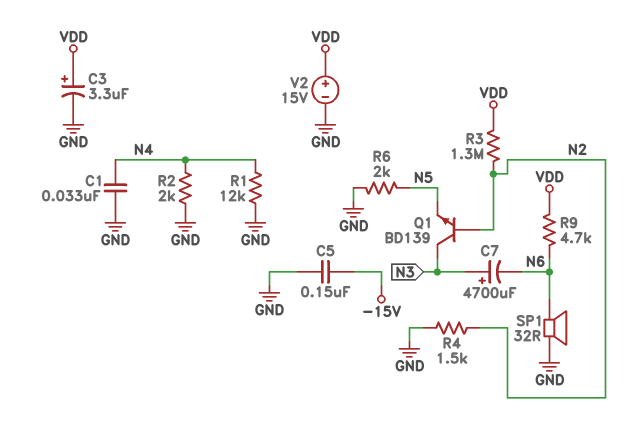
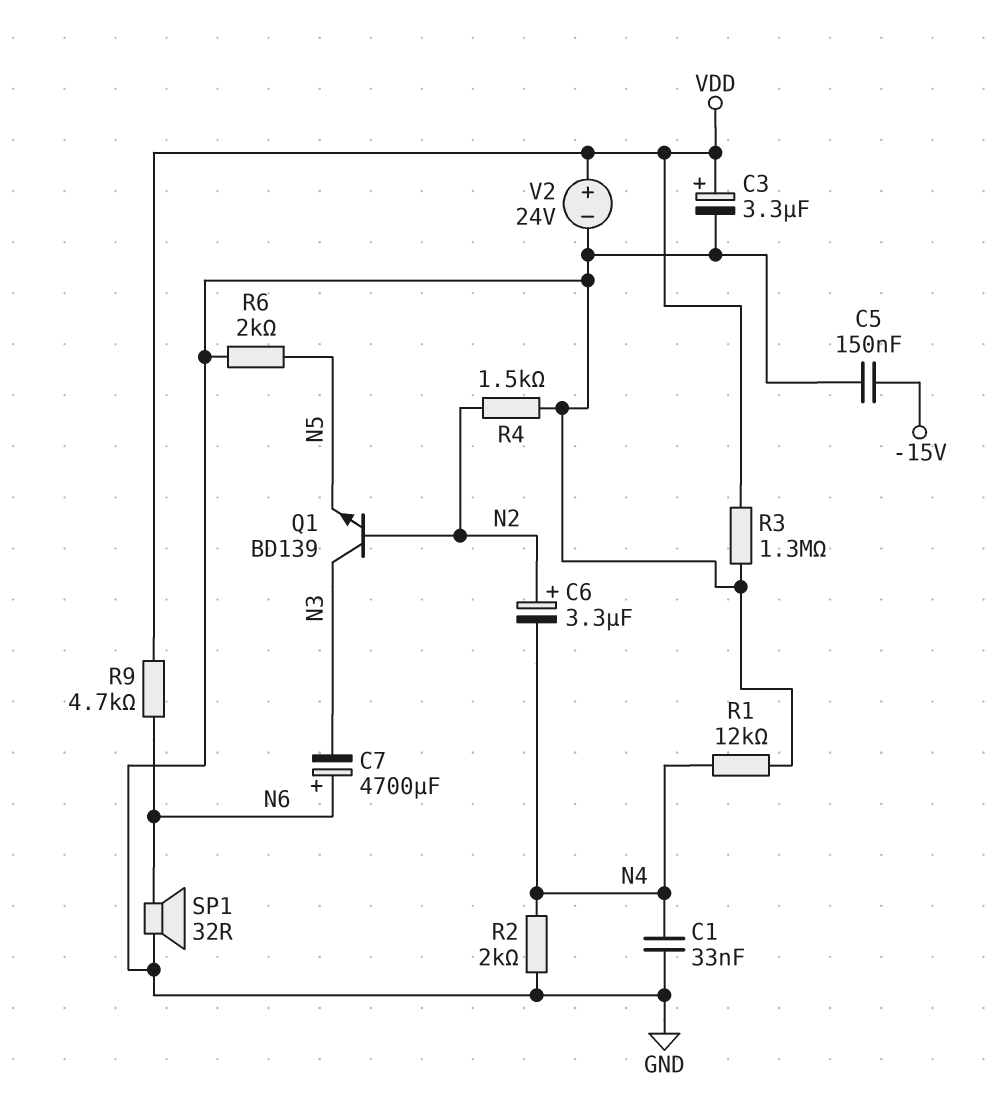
C6: none -> 3.3uF (plus N2, minus N4)
C7: 4700uF (plus N3, minus N6) -> 4700uF (plus N6, minus N3)
R3: 1.3M (N2, VDD) -> 1.3M (GND, VDD)
V2: 15V (plus VDD, minus GND) -> 24V (plus VDD, minus GND)

